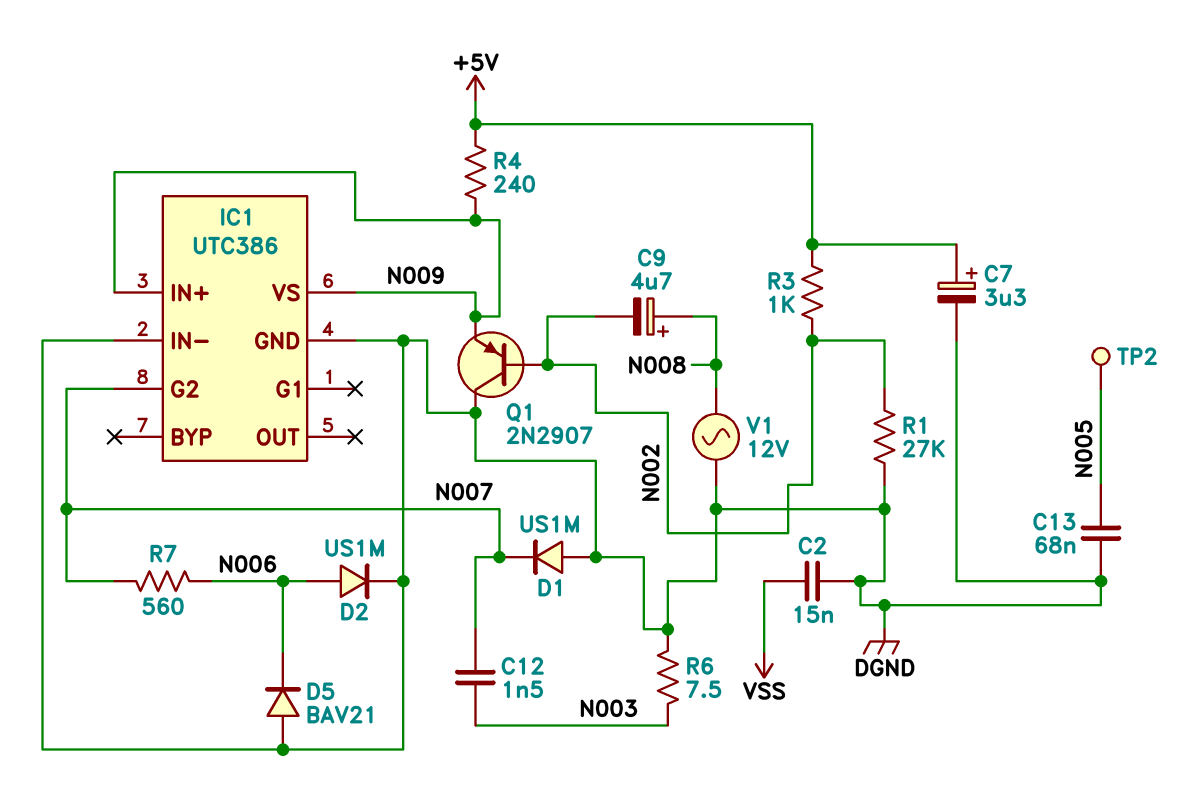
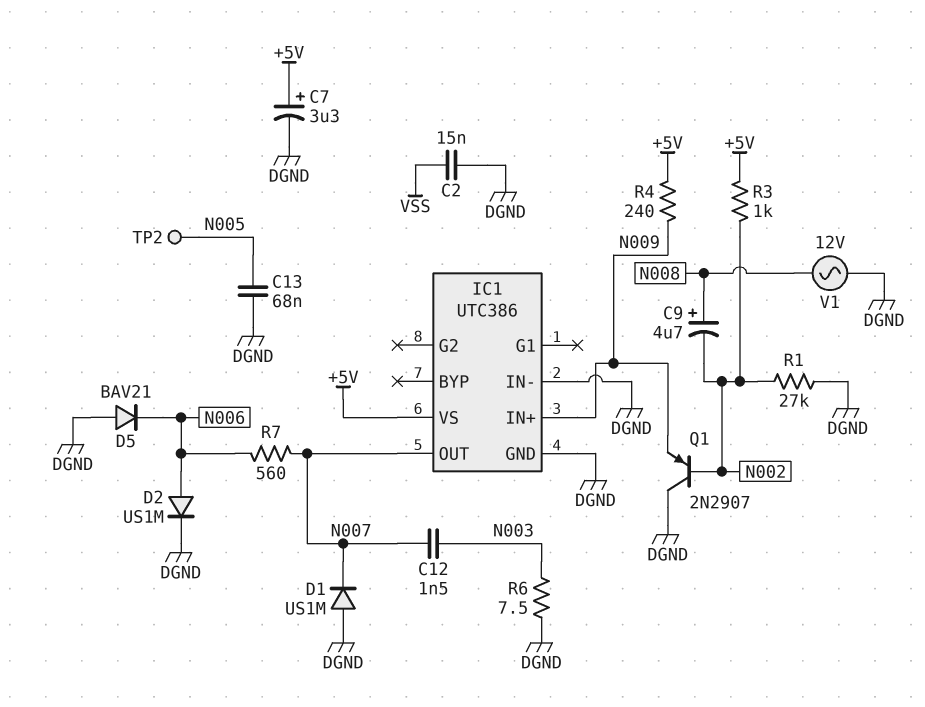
IC1 pin G2: N007 -> none
IC1 pin OUT: none -> N007
IC1 pin VS: N009 -> +5V

